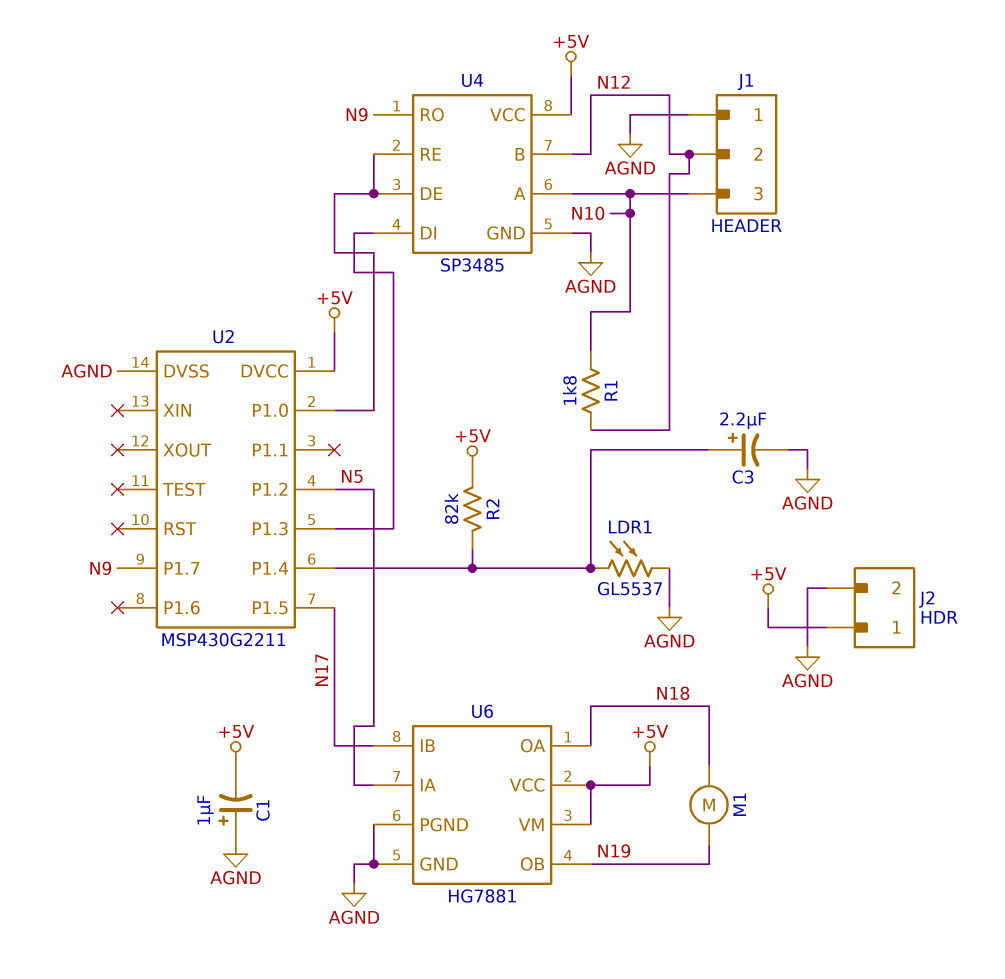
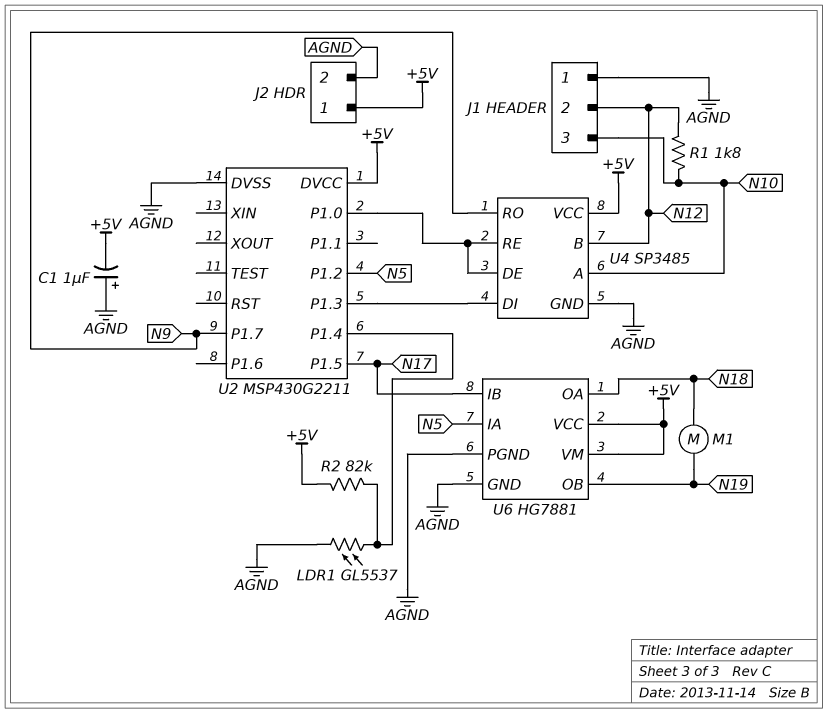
C3: 2.2uF (plus U2/P1.4, minus AGND) -> none

